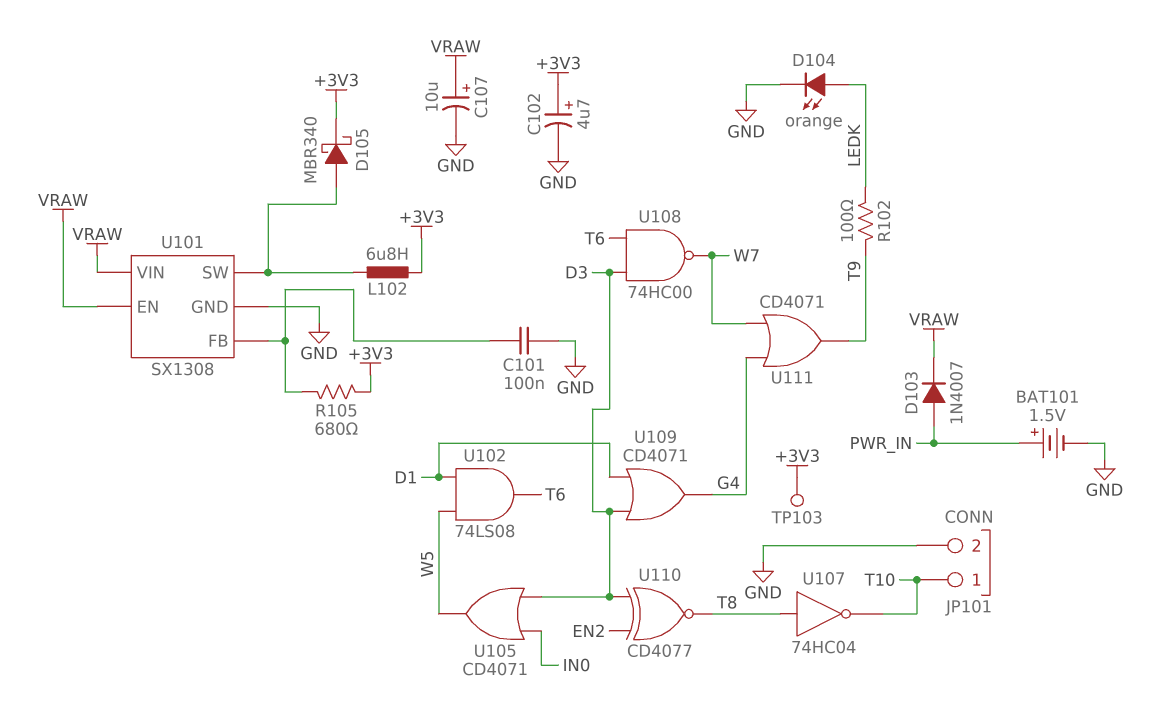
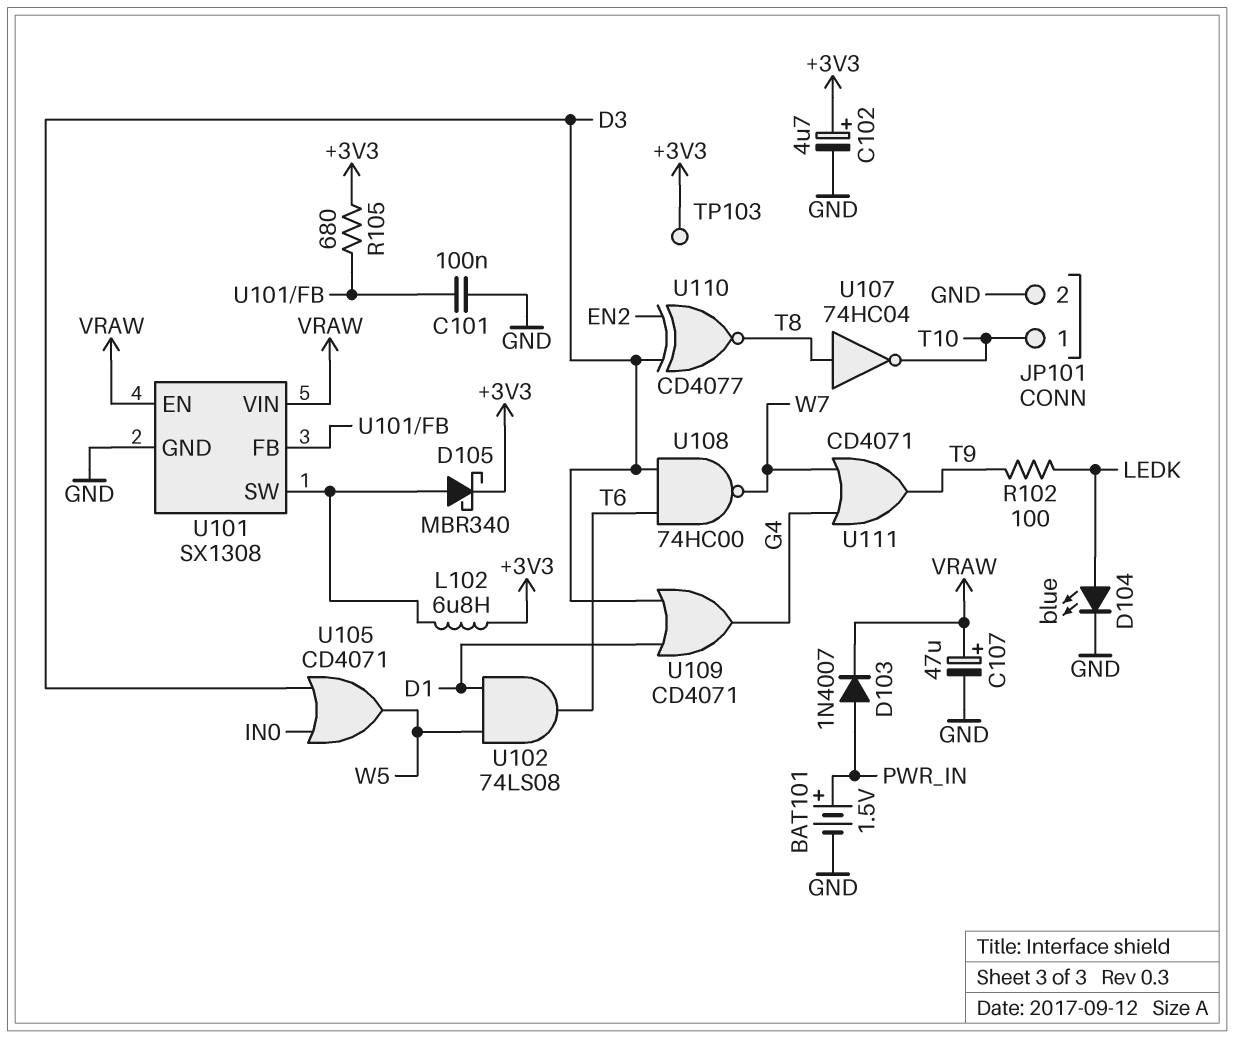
C107: 10uF (plus VRAW, minus GND) -> 47uF (plus VRAW, minus GND)
D104: LED orange (A LEDK, K GND) -> LED blue (A LEDK, K GND)

